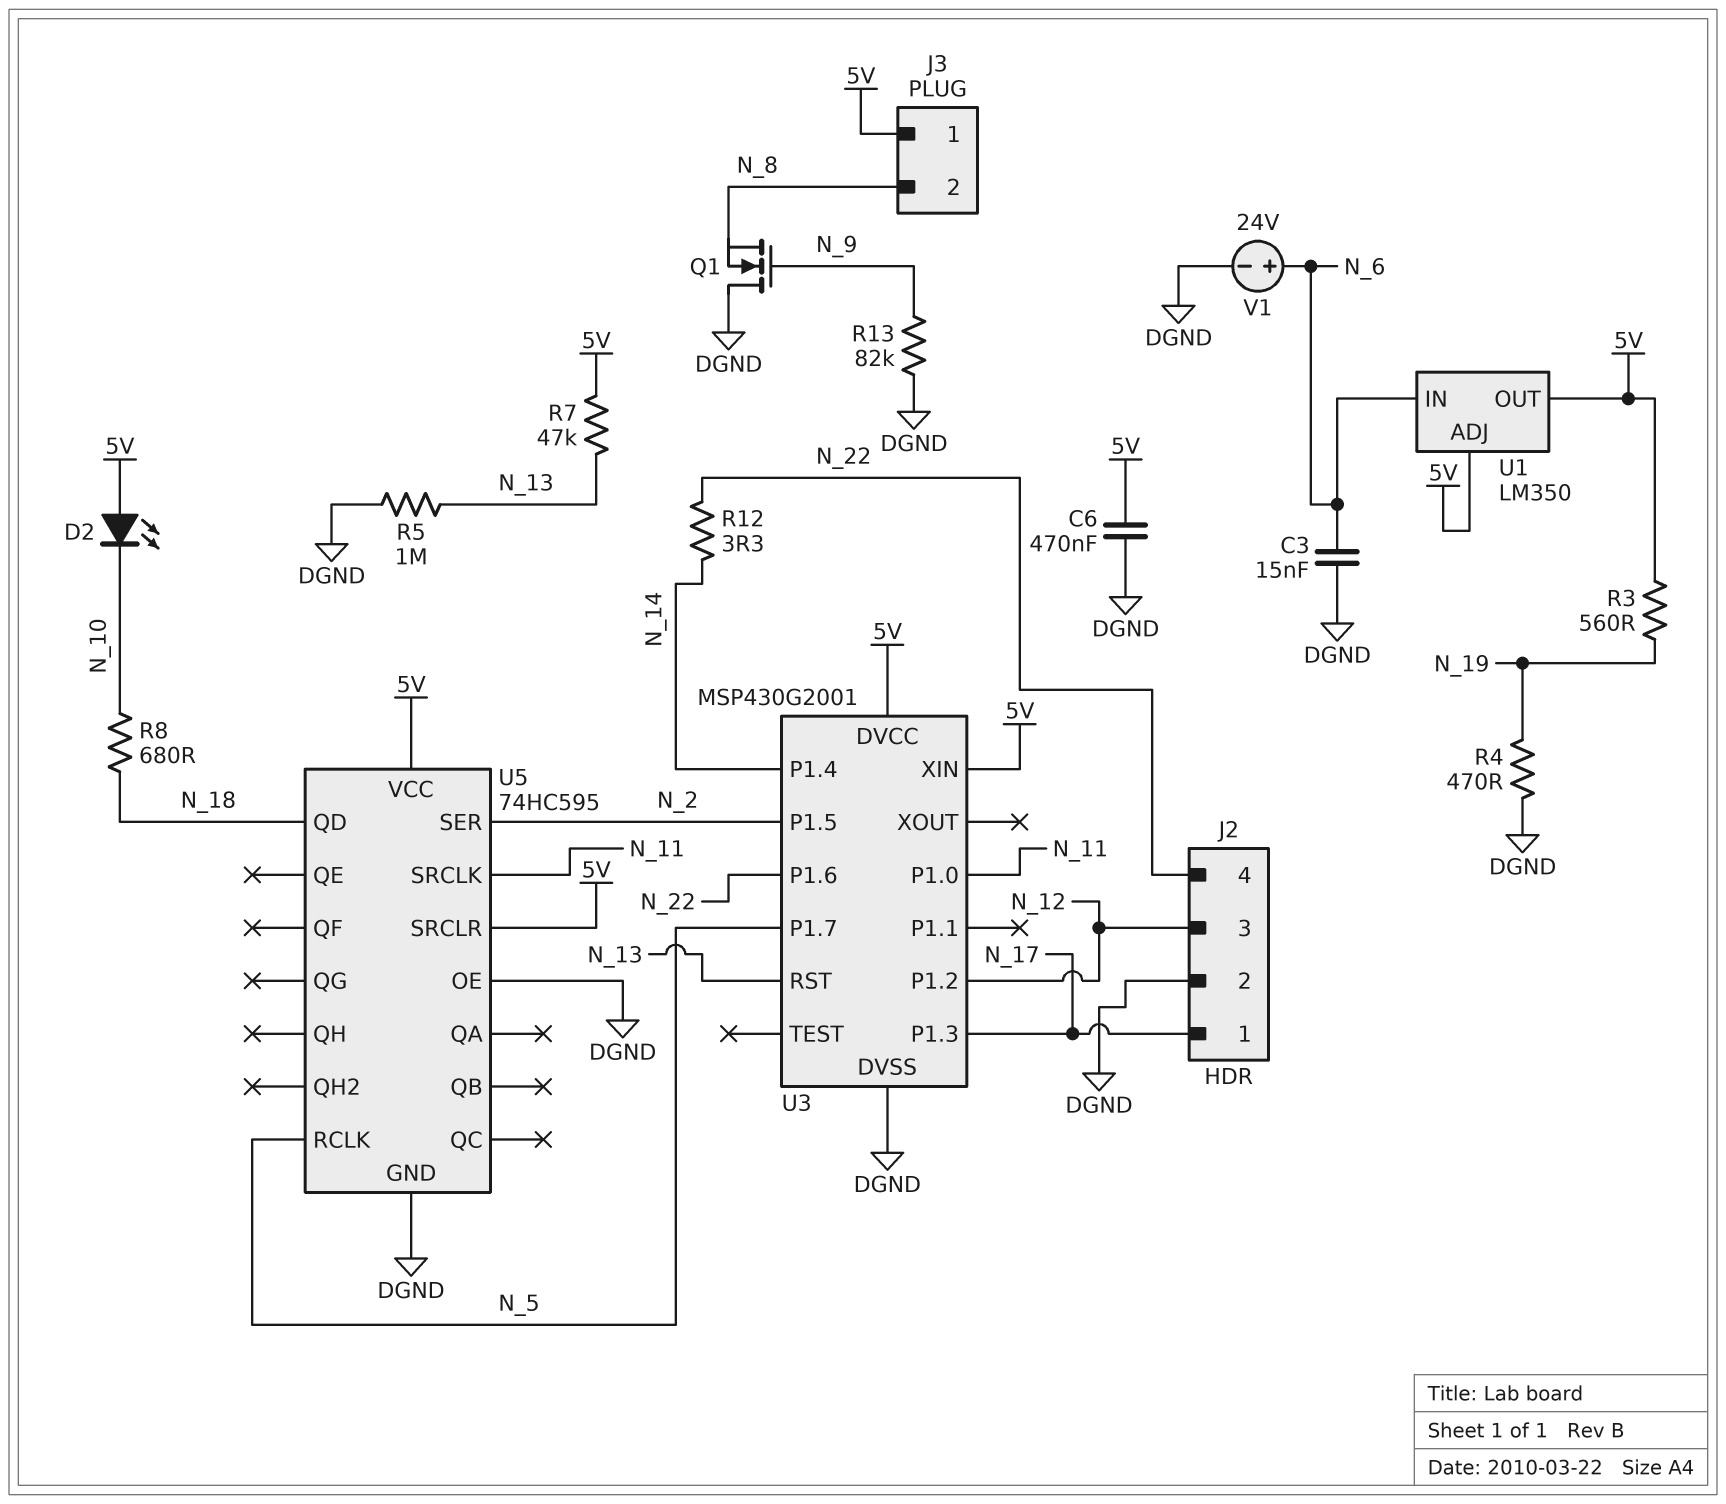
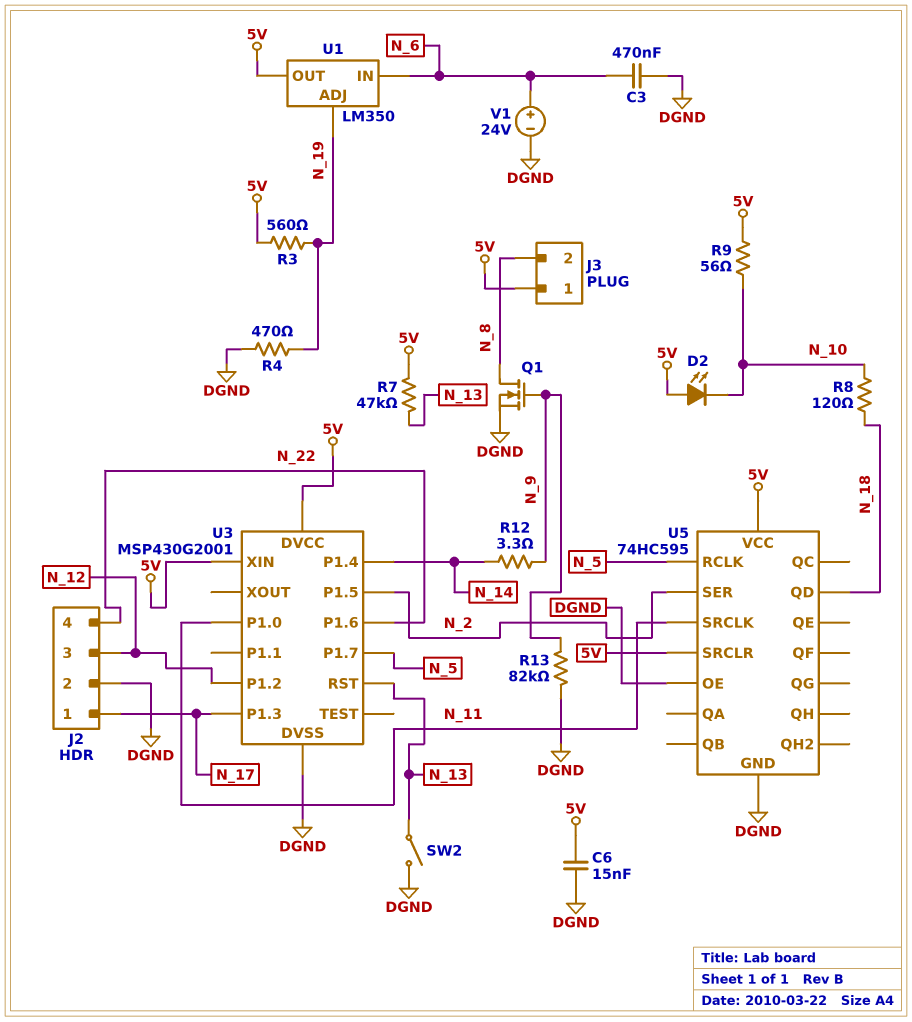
C3: 15nF (DGND, N_6) -> 470nF (DGND, N_6)
C6: 470nF (5V, DGND) -> 15nF (5V, DGND)
Q1: NMOS (G N_9, D DGND, S N_8) -> NMOS (G N_9, D N_8, S DGND)
R5: 1M (DGND, N_13) -> none
R8: 680 (N_10, N_18) -> 120 (N_10, N_18)
R9: none -> 56 (5V, N_10)
R12: 3.3 (N_14, N_22) -> 3.3 (N_9, N_14)
SW2: none -> switch (DGND, N_13)
U1 pin ADJ: 5V -> N_19

